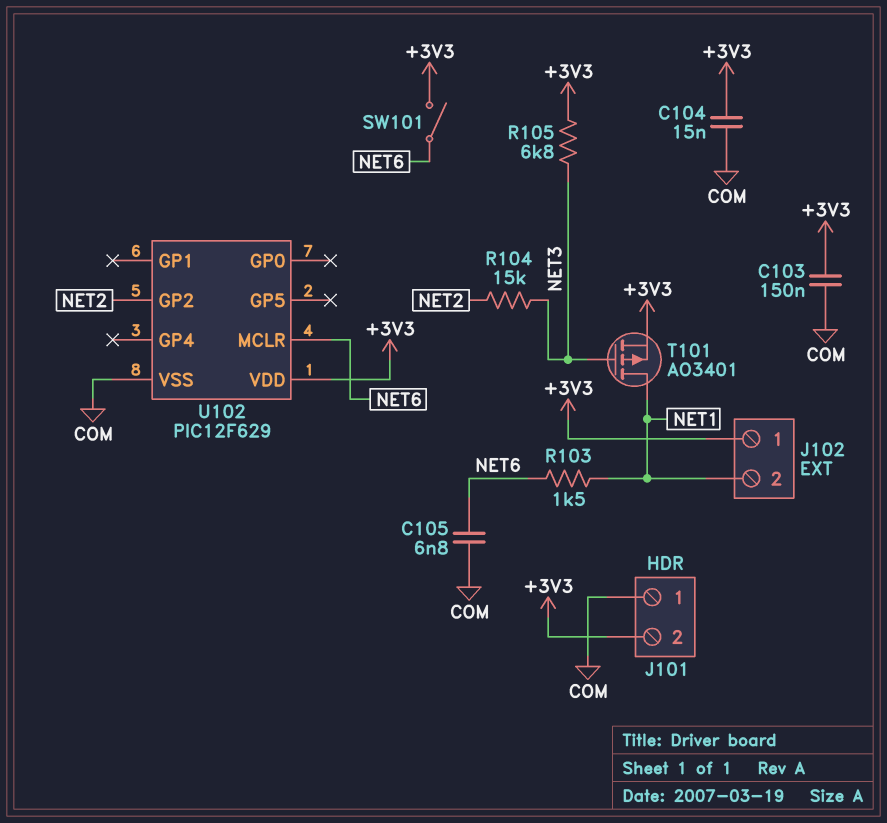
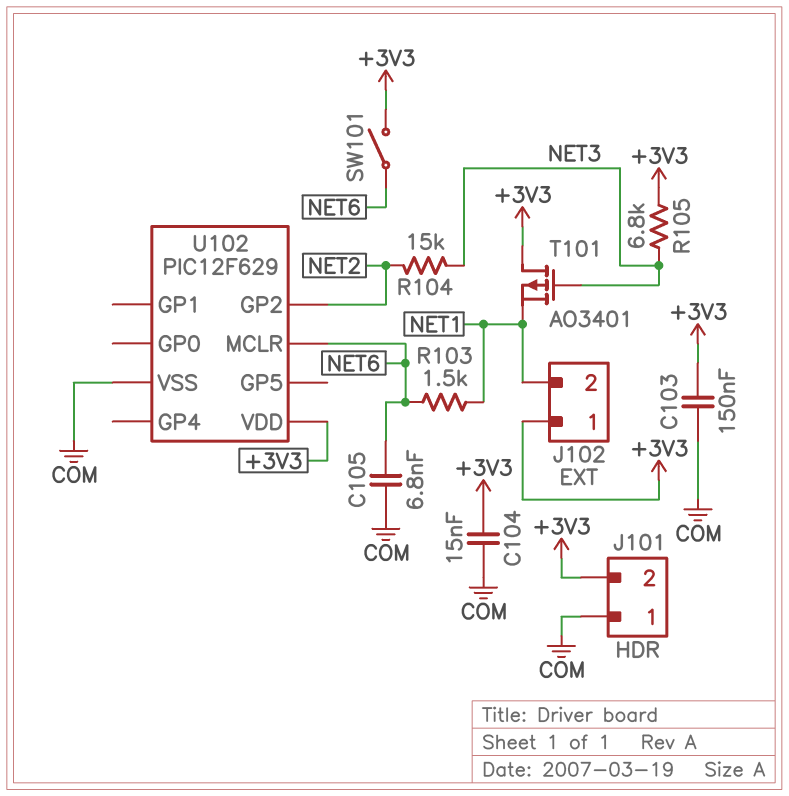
T101: PMOS AO3401 (G NET3, D NET1, S +3V3) -> PMOS AO3401 (G NET3, D +3V3, S NET1)

